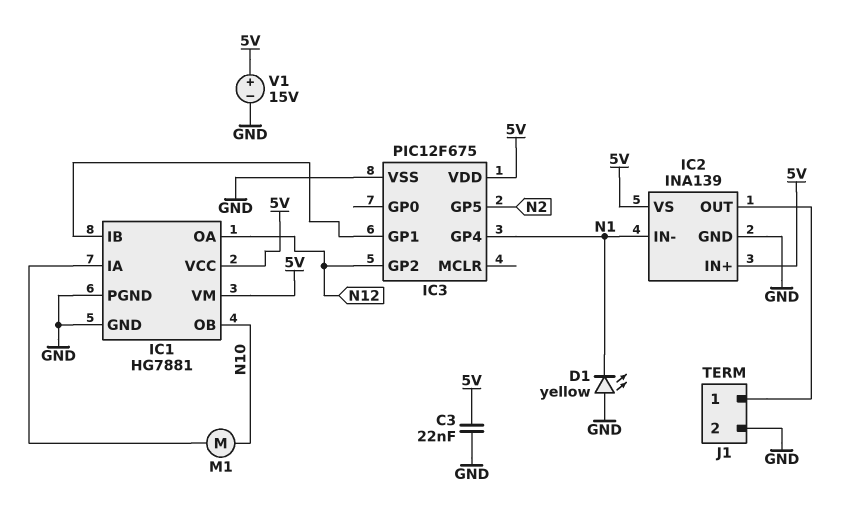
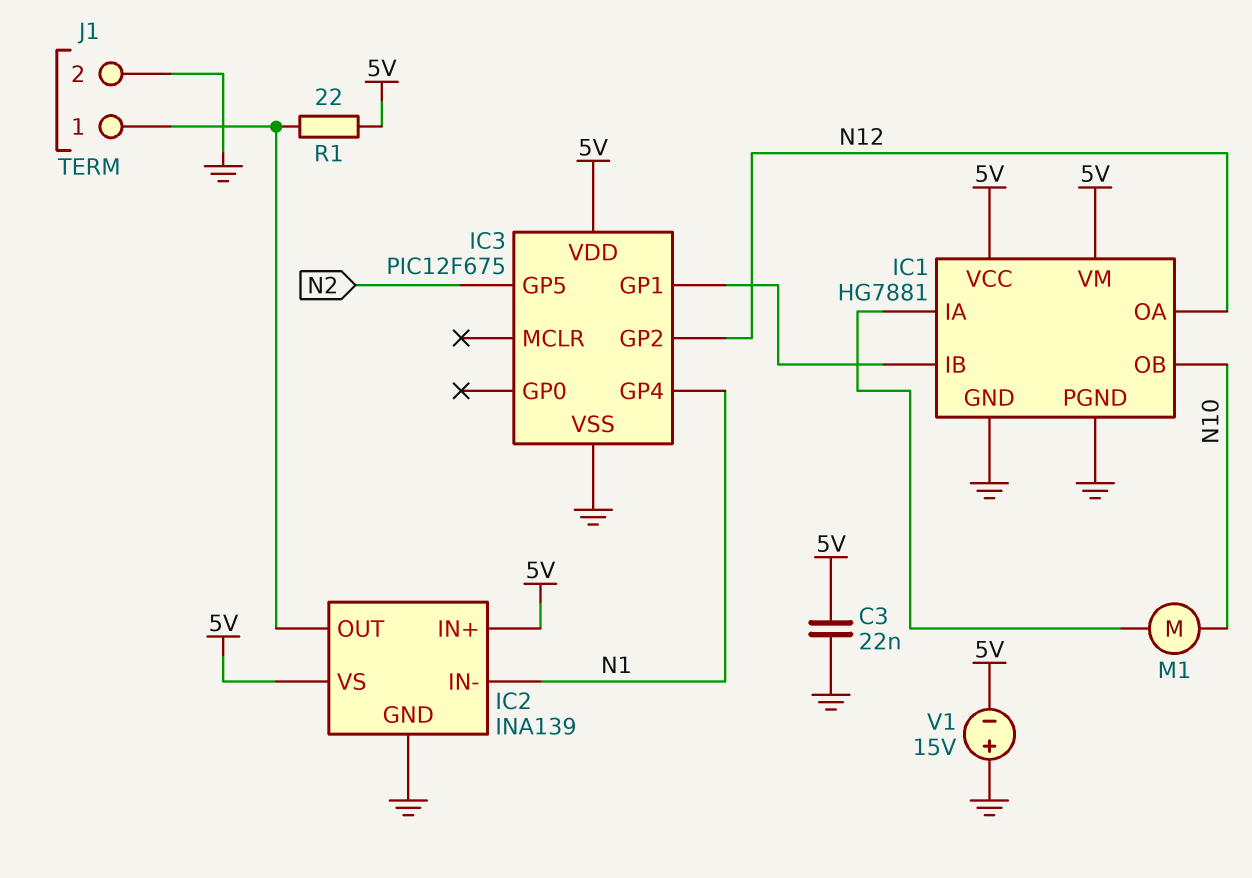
D1: LED yellow (A GND, K N1) -> none
R1: none -> 22 (5V, IC2/OUT)
V1: 15V (plus 5V, minus GND) -> 15V (plus GND, minus 5V)

